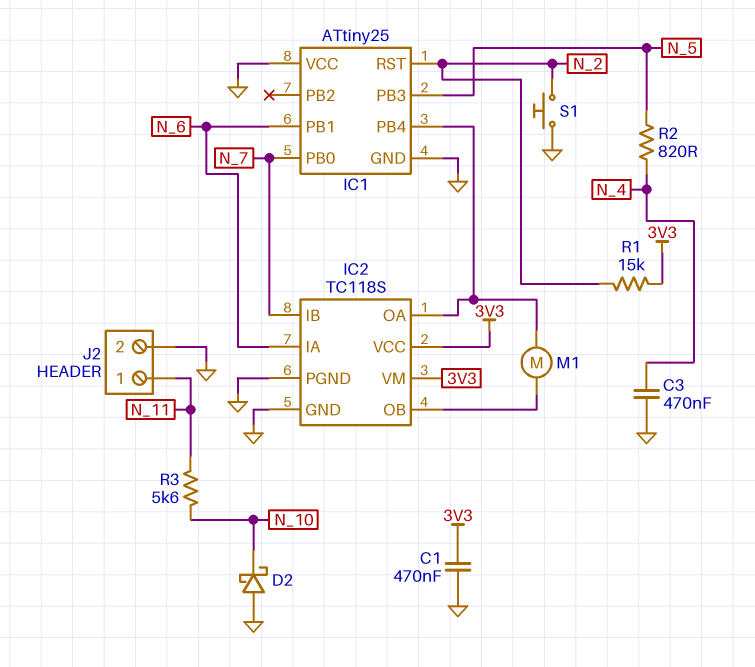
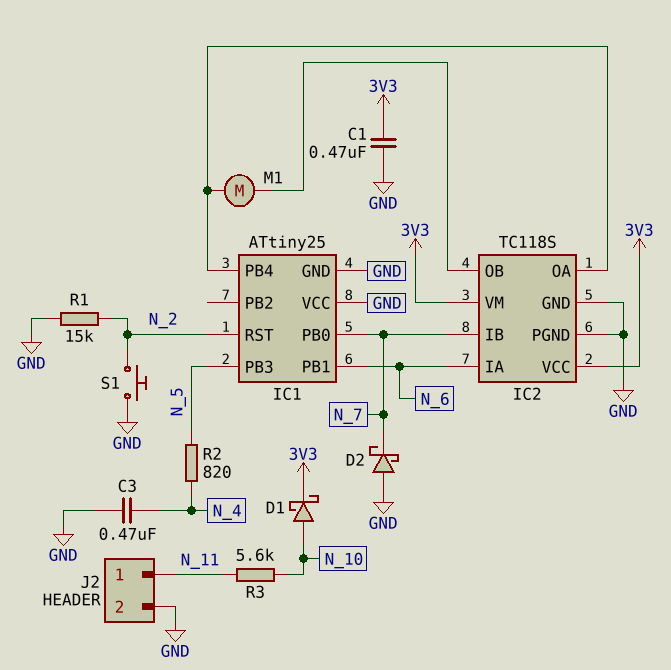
D1: none -> schottky (A N_10, K 3V3)
D2: schottky (A GND, K N_10) -> schottky (A GND, K N_7)
R1: 15k (3V3, N_2) -> 15k (GND, N_2)

